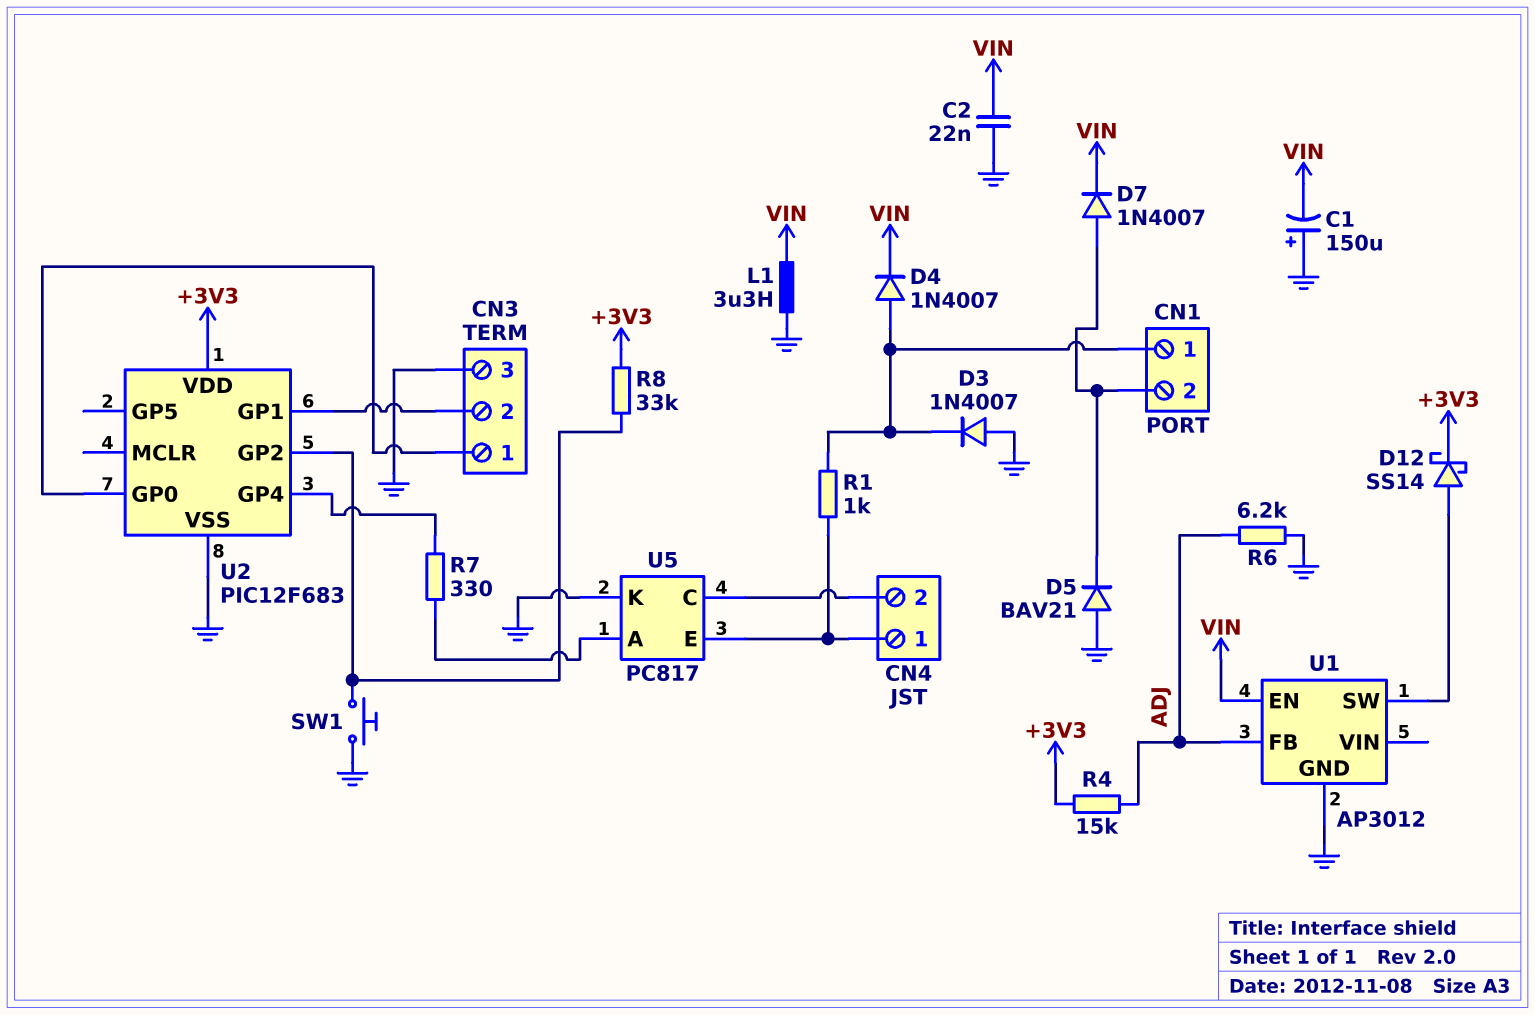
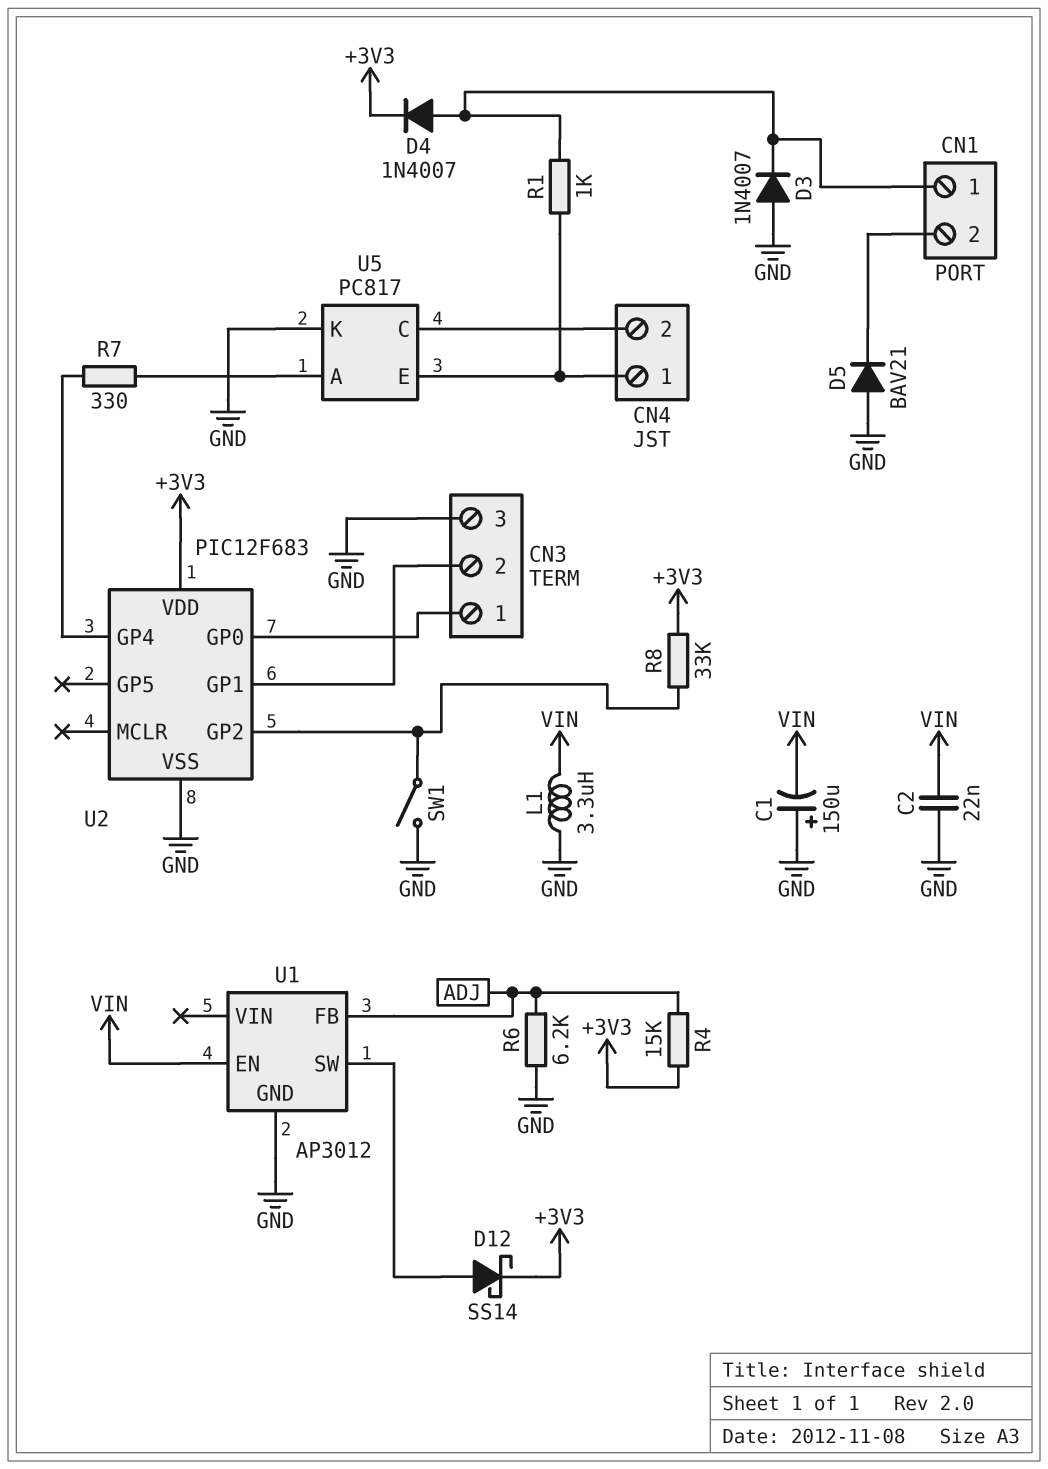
D4: diode 1N4007 (A CN1/1, K VIN) -> diode 1N4007 (A CN1/1, K +3V3)
D7: diode 1N4007 (A CN1/2, K VIN) -> none
SW1: button (GND, U2/GP2) -> switch (GND, U2/GP2)

